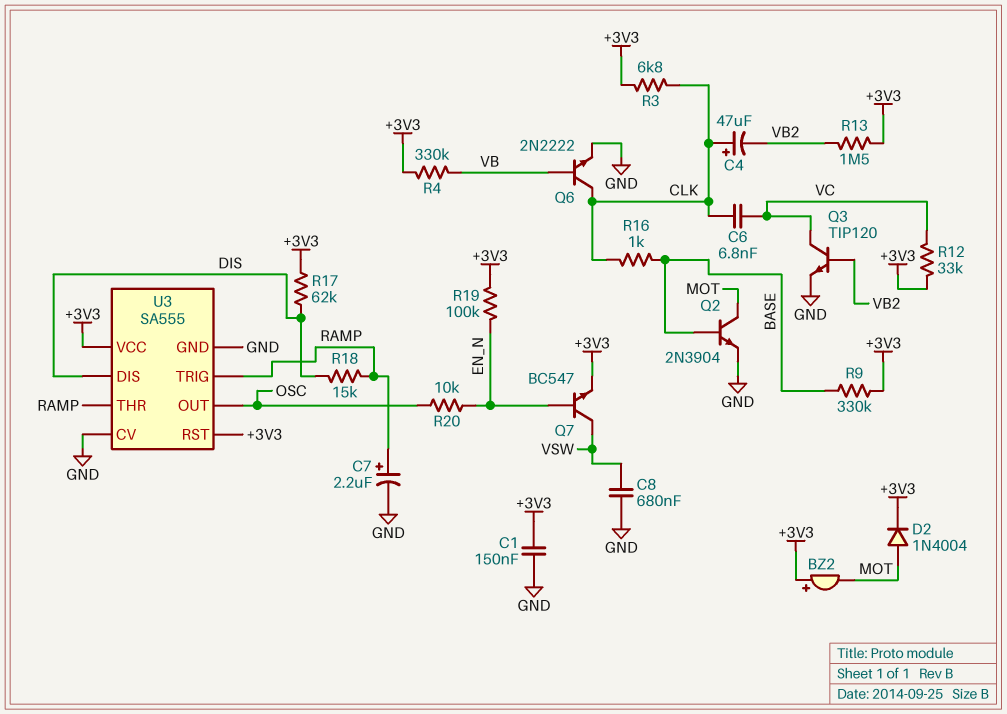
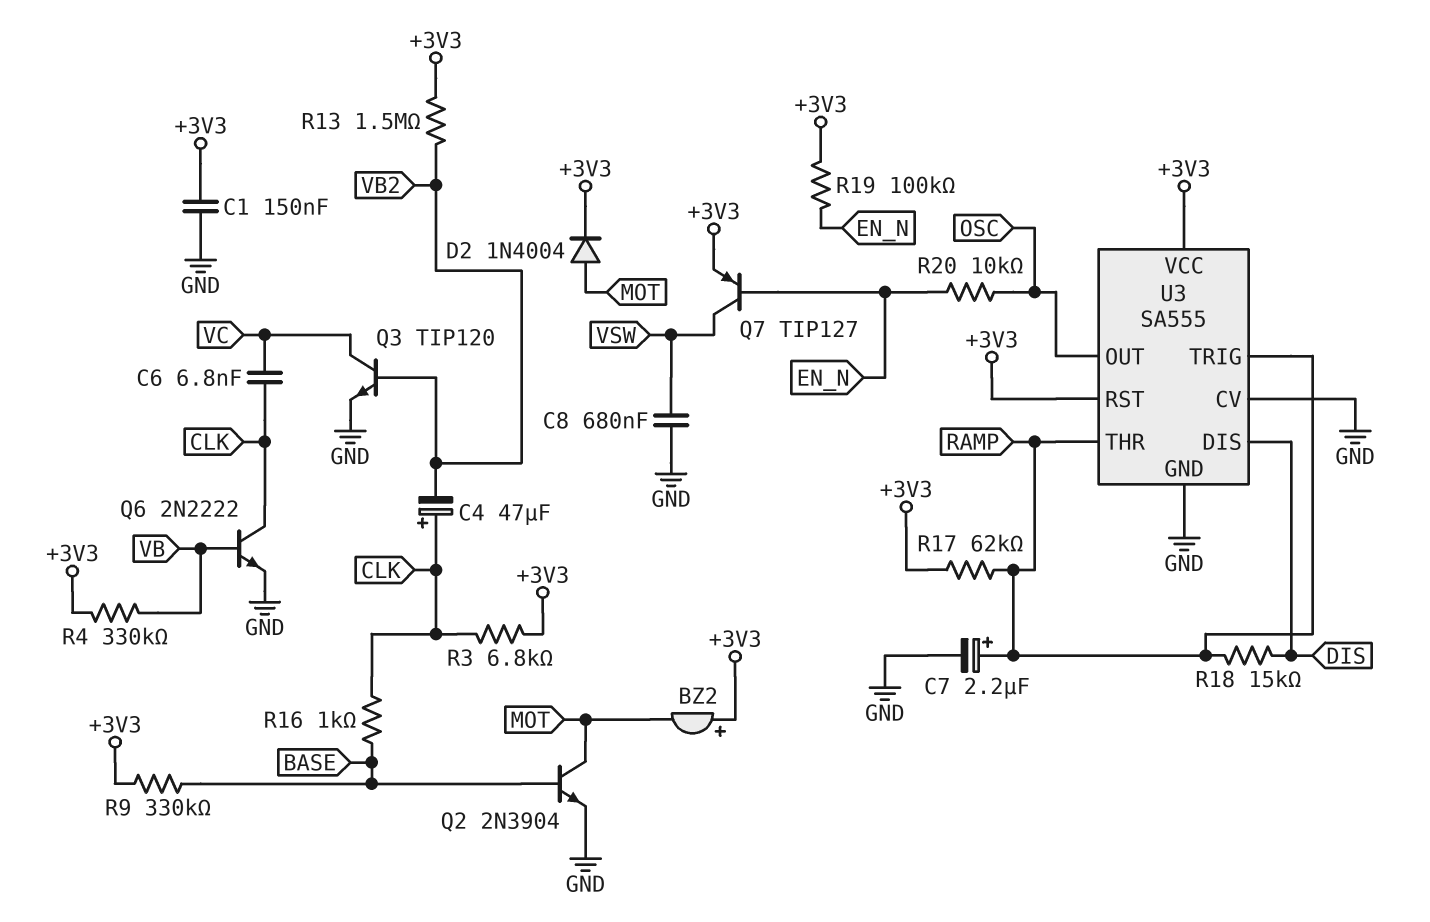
Q7: NPN BC547 (B EN_N, C VSW, E +3V3) -> PNP TIP127 (B EN_N, C VSW, E +3V3)
R12: 33k (+3V3, VC) -> none
R17: 62k (+3V3, DIS) -> 62k (+3V3, RAMP)

